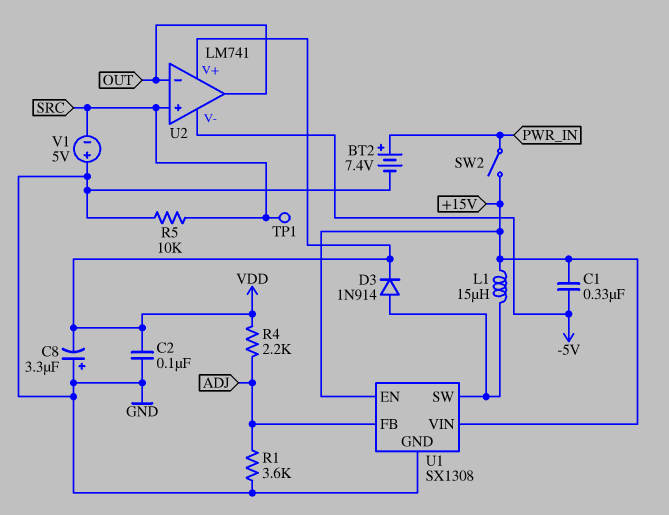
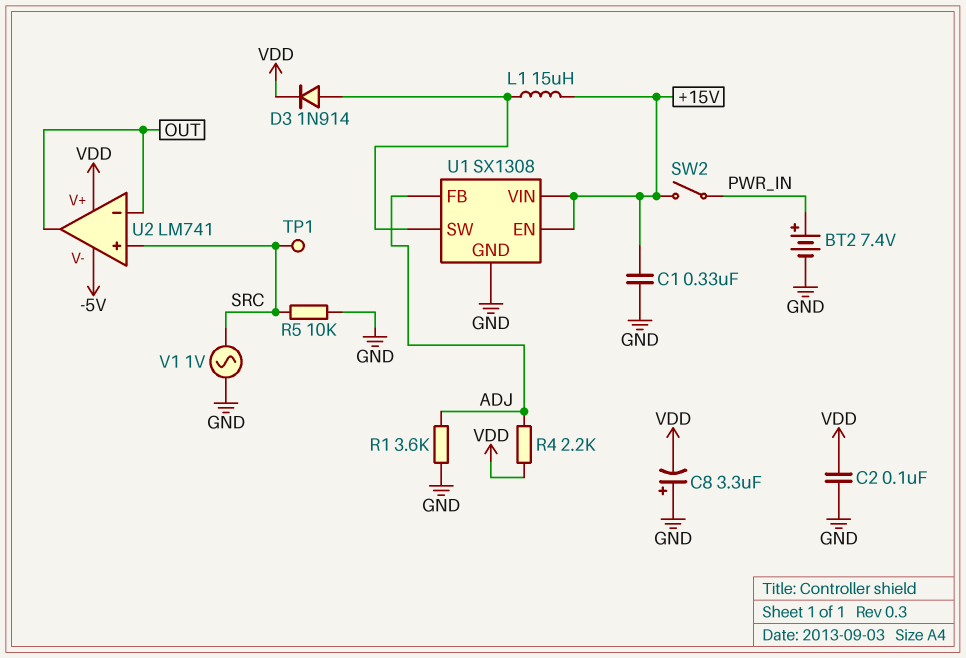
C1: 330nF (+15V, -5V) -> 330nF (+15V, GND)
V1: 5V (plus GND, minus SRC) -> AC 1V (GND, SRC)

